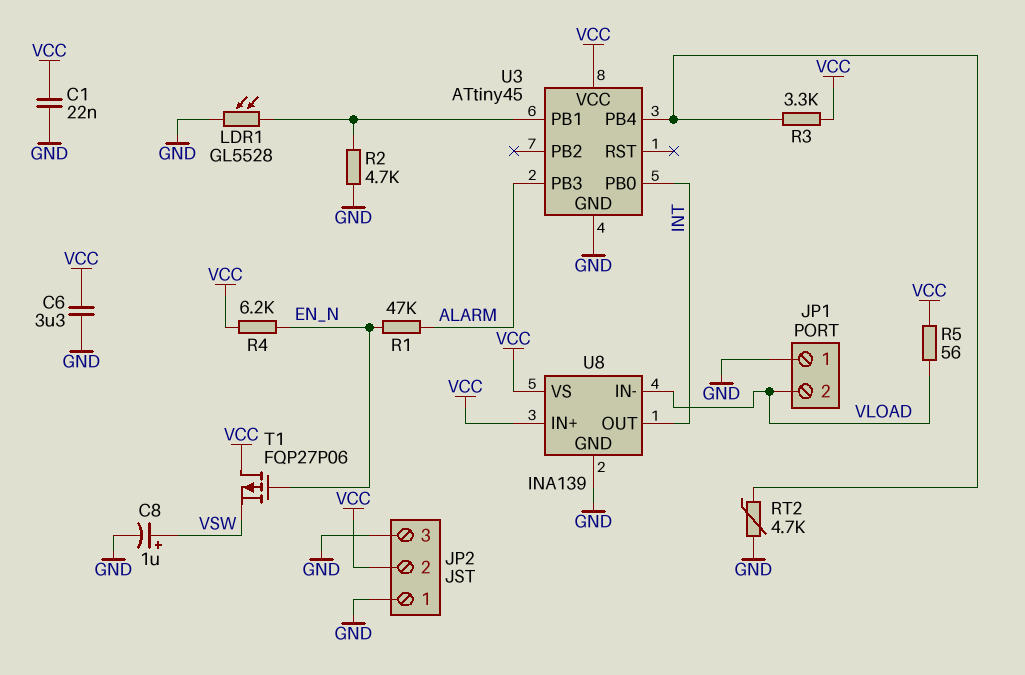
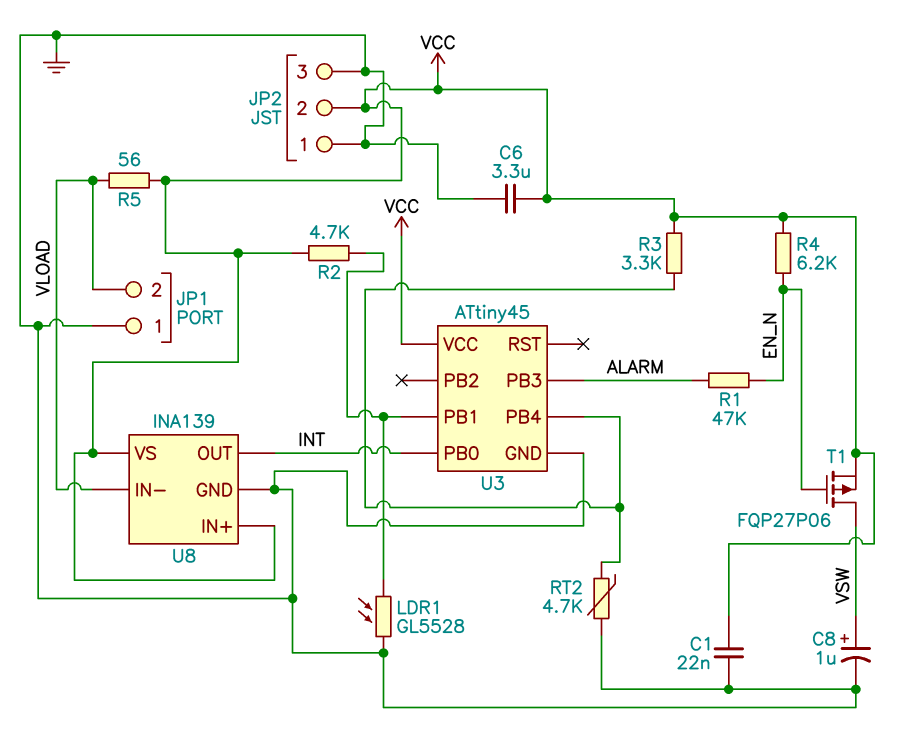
R2: 4.7k (GND, U3/PB1) -> 4.7k (U3/PB1, VCC)
T1: PMOS FQP27P06 (G EN_N, D VCC, S VSW) -> PMOS FQP27P06 (G EN_N, D VSW, S VCC)

